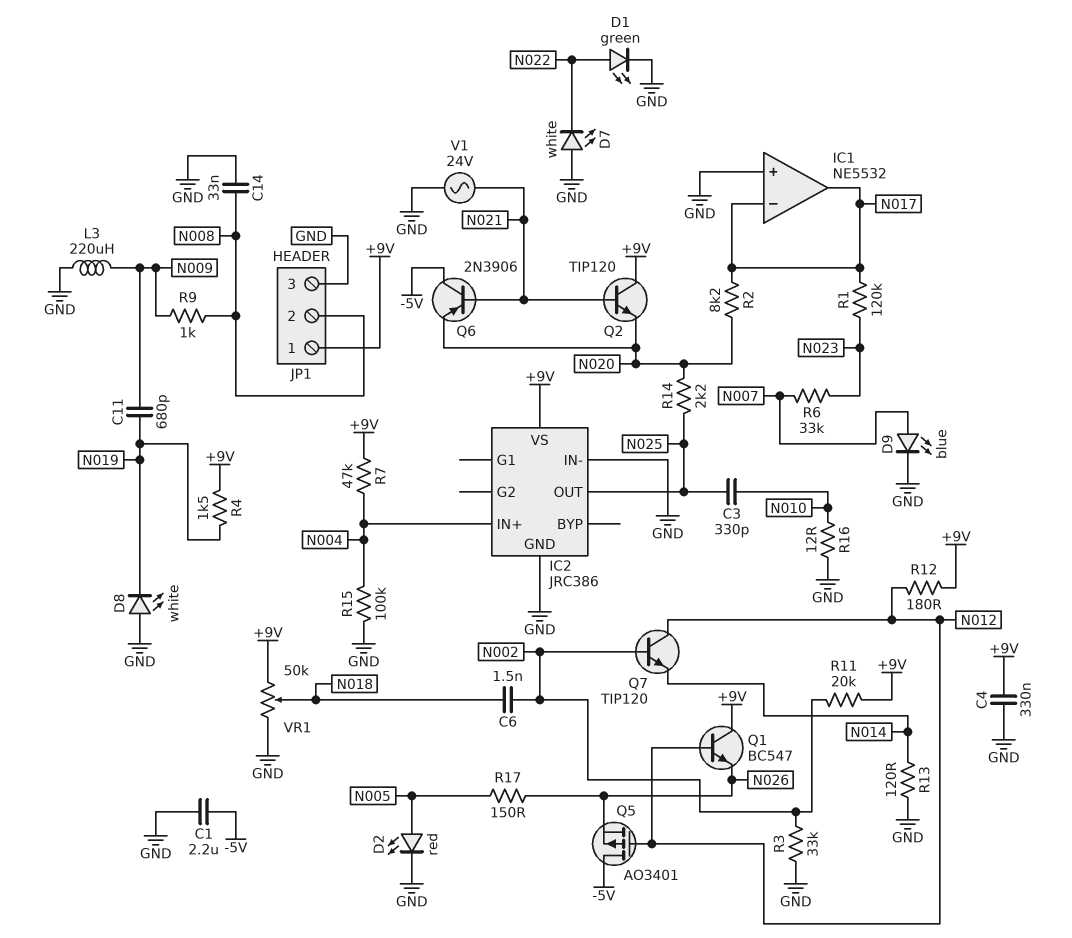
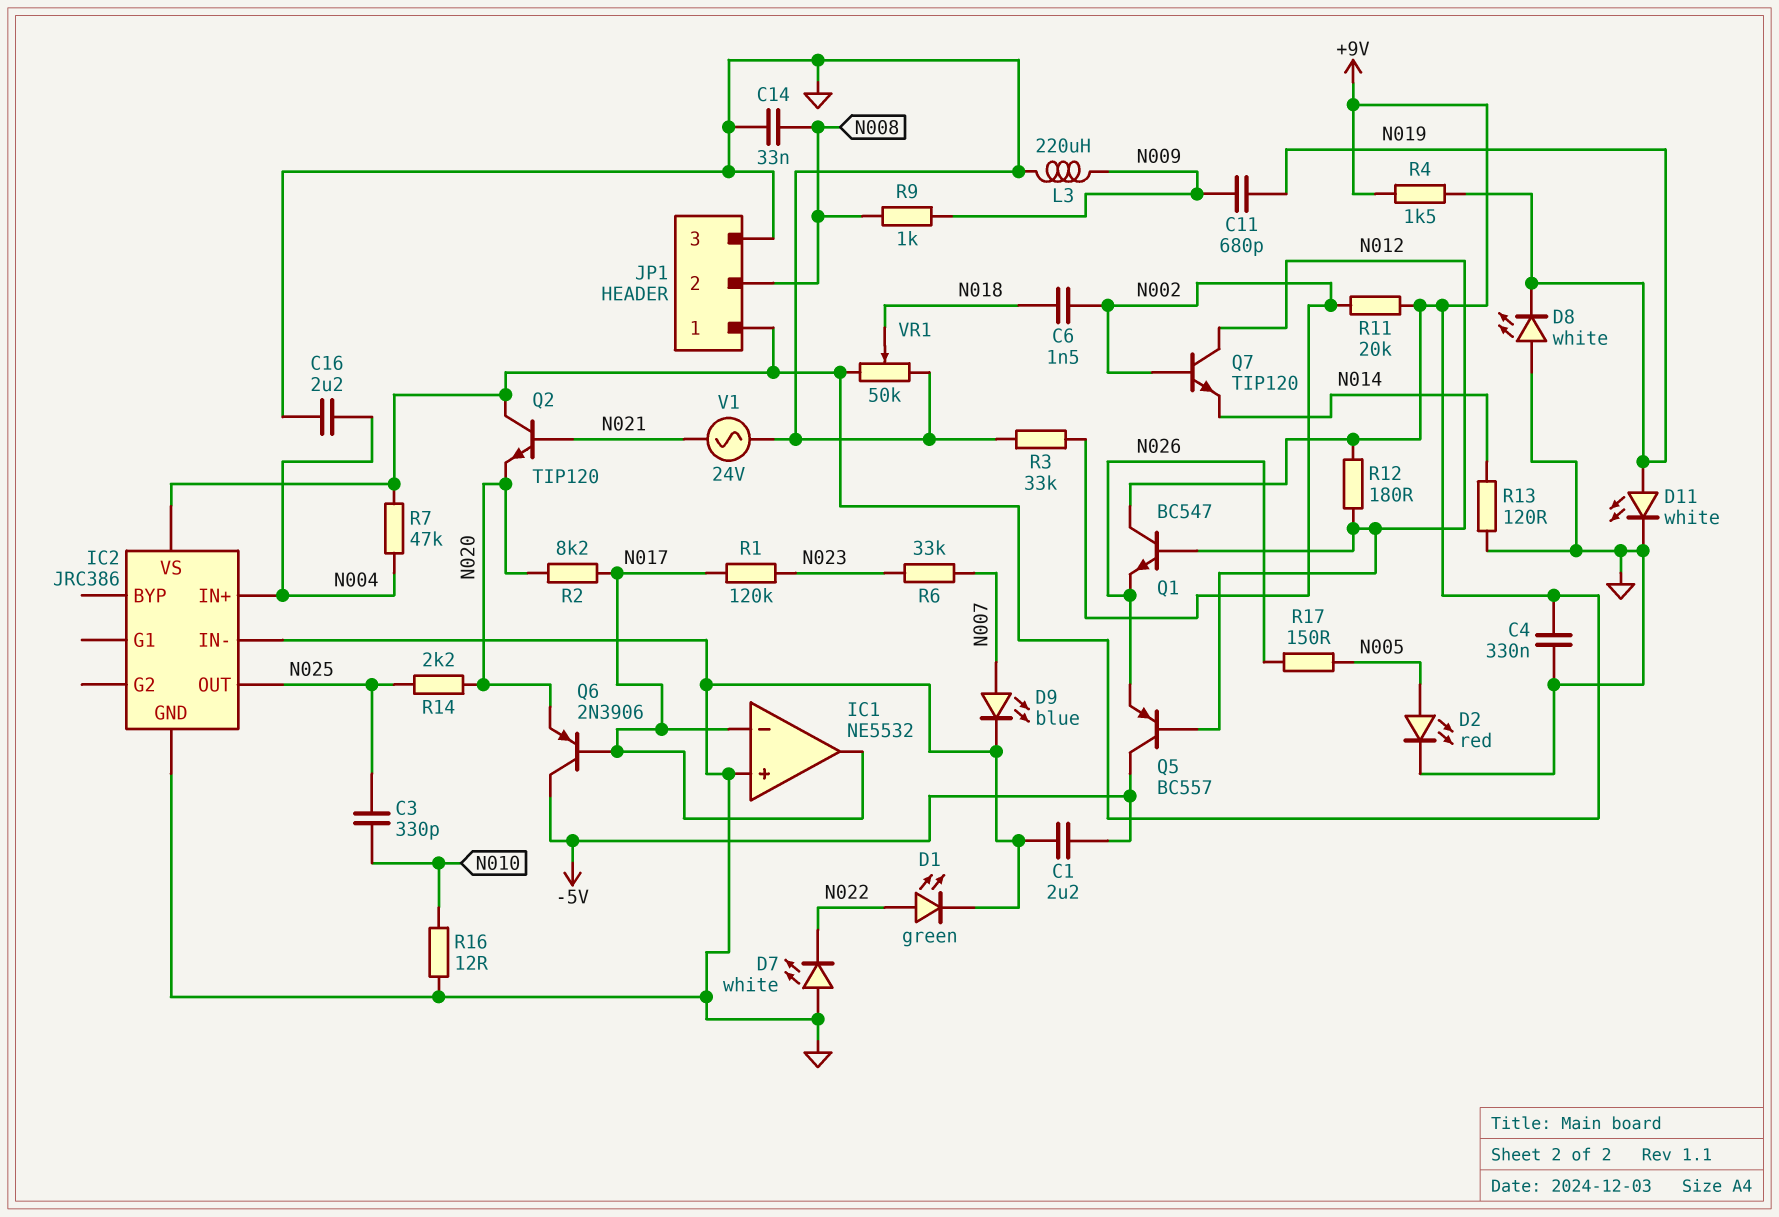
C16: none -> 2.2uF (GND, N004)
D11: none -> LED white (A N019, K GND)
Q5: PMOS AO3401 (G N012, D -5V, S N026) -> PNP BC557 (B N012, C -5V, E N026)
Q6: PNP 2N3906 (B N021, C -5V, E N020) -> PNP 2N3906 (B N017, C -5V, E N020)
R15: 100k (GND, N004) -> none

